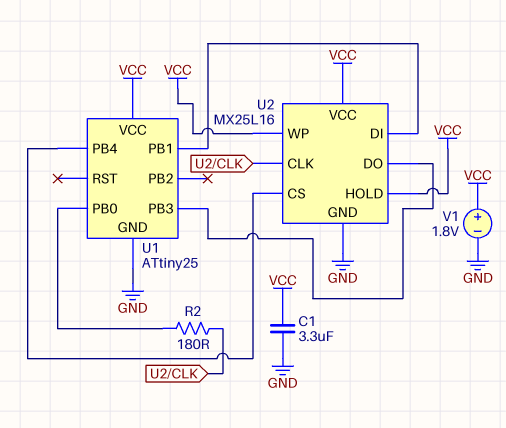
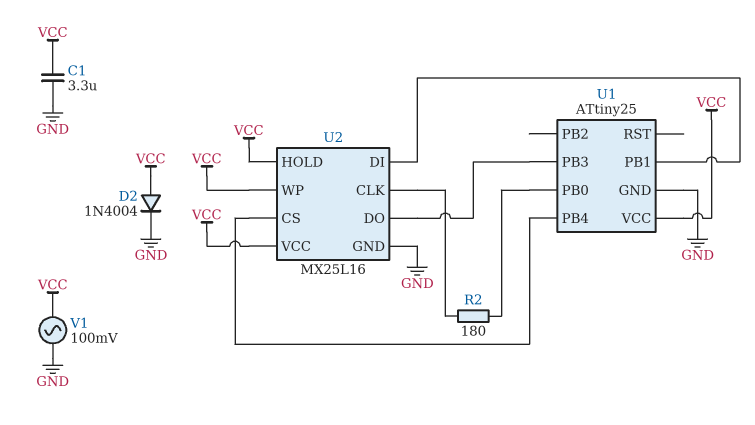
D2: none -> diode 1N4004 (A VCC, K GND)
V1: 1.8V (plus VCC, minus GND) -> AC 100mV (GND, VCC)

